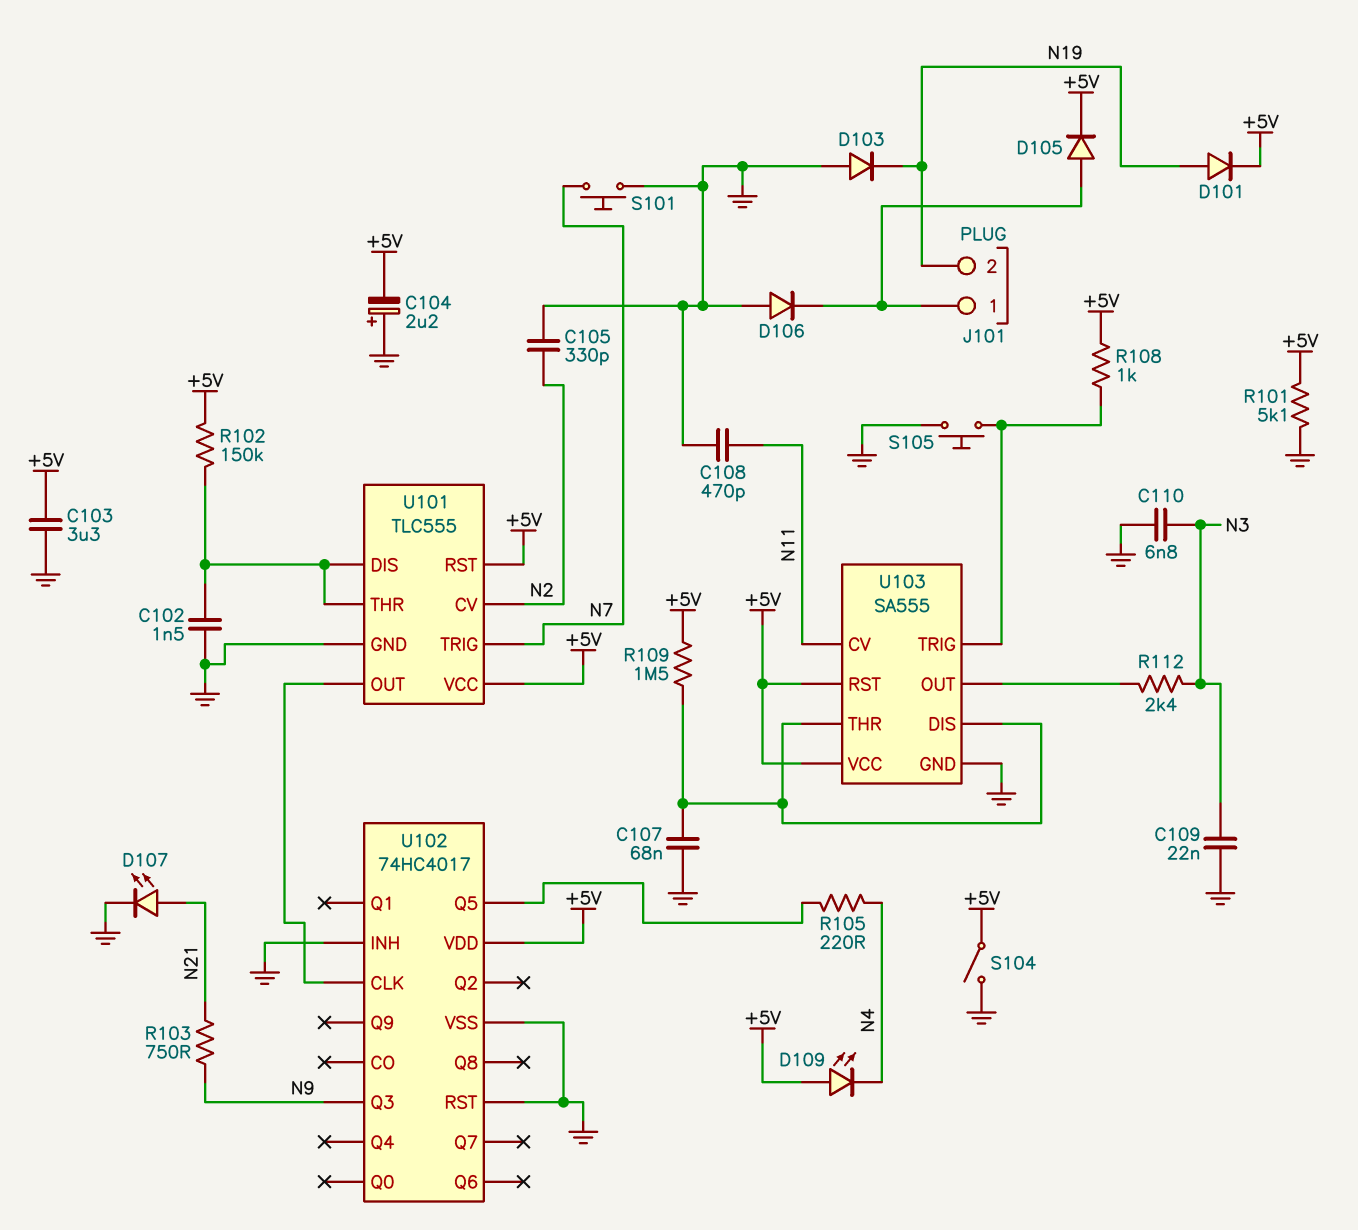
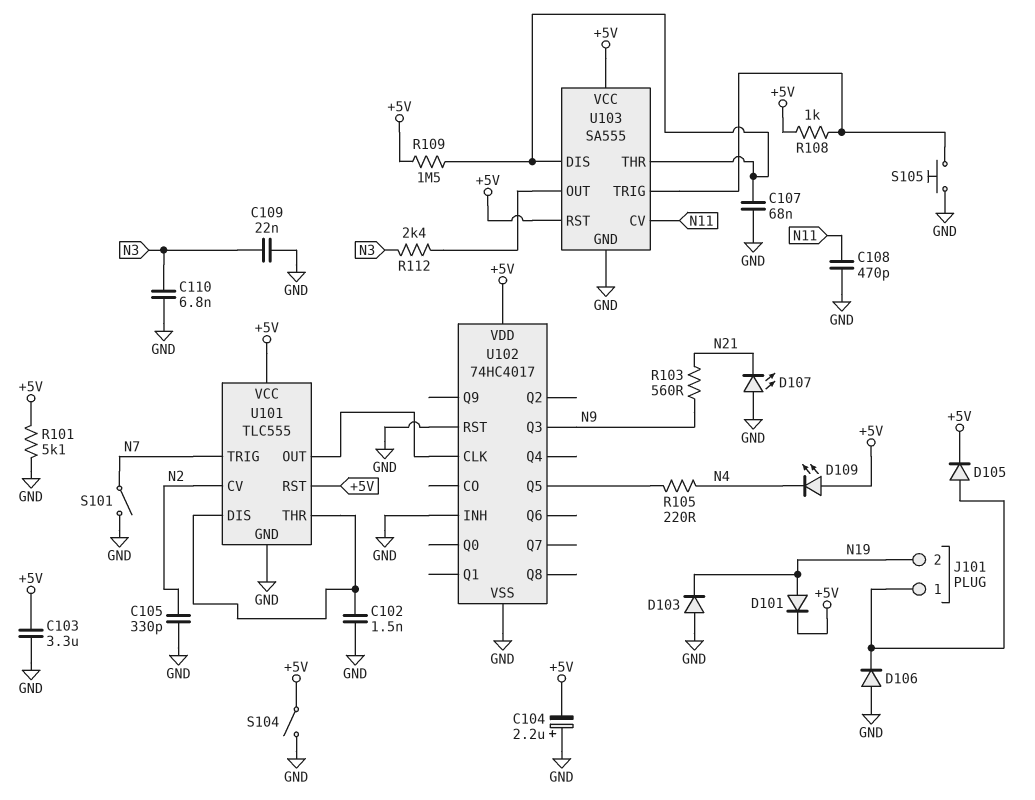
D107: LED (A N21, K GND) -> LED (A GND, K N21)
R102: 150k (+5V, U101/DIS) -> none
R103: 750 (N9, N21) -> 560 (N9, N21)
S101: button (GND, N7) -> switch (GND, N7)

